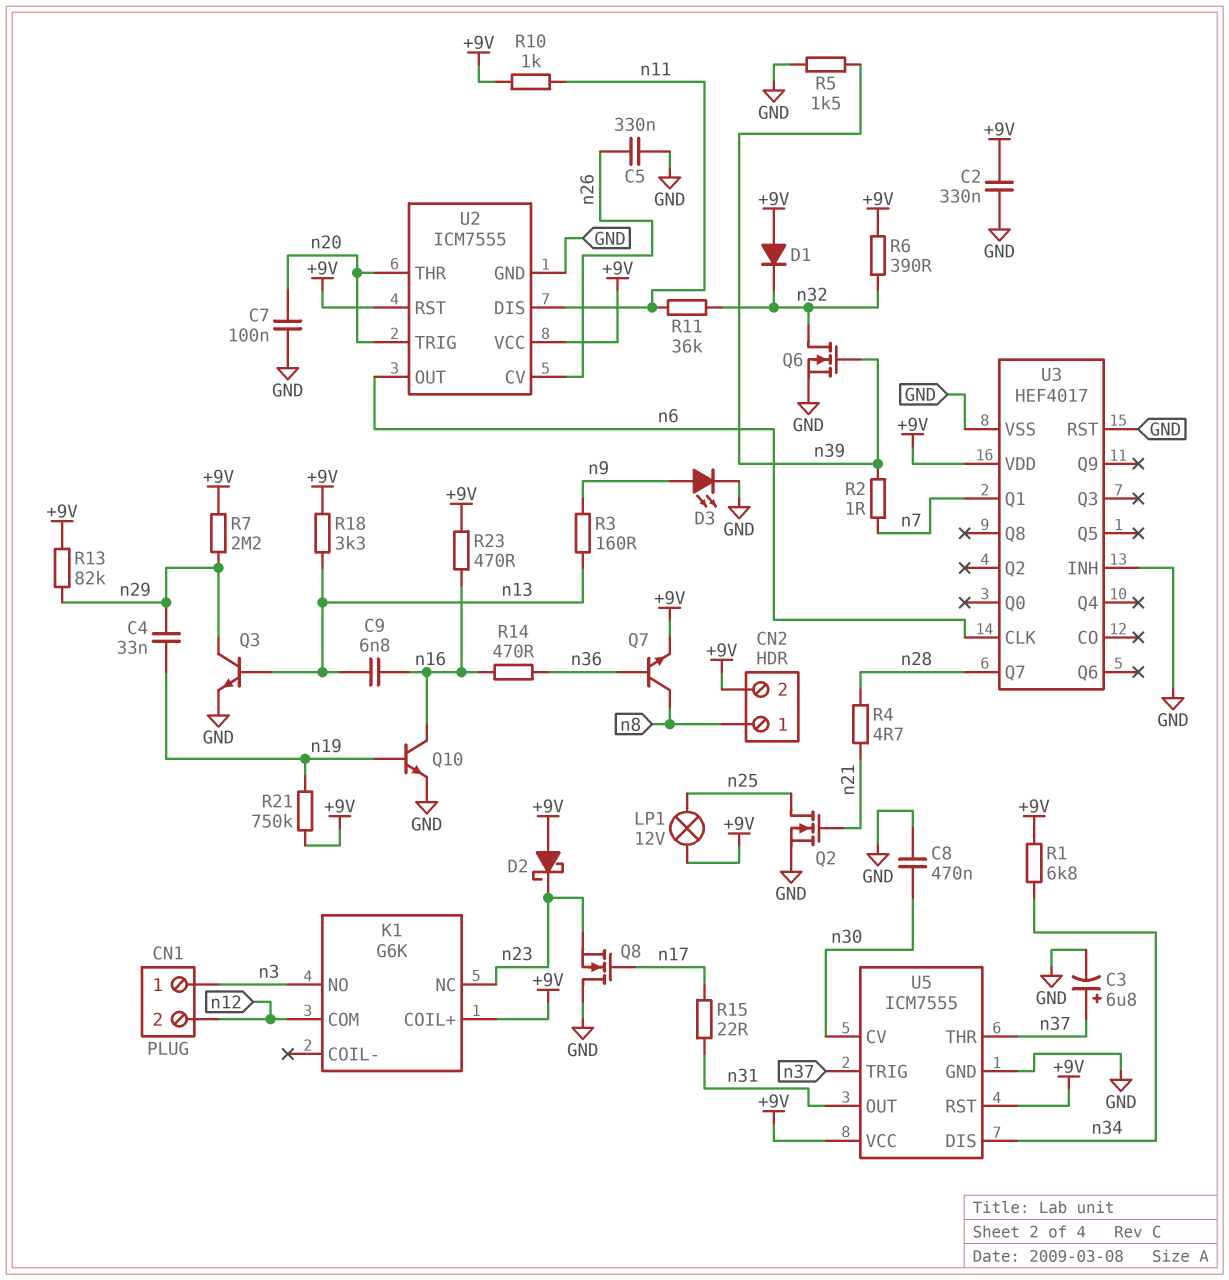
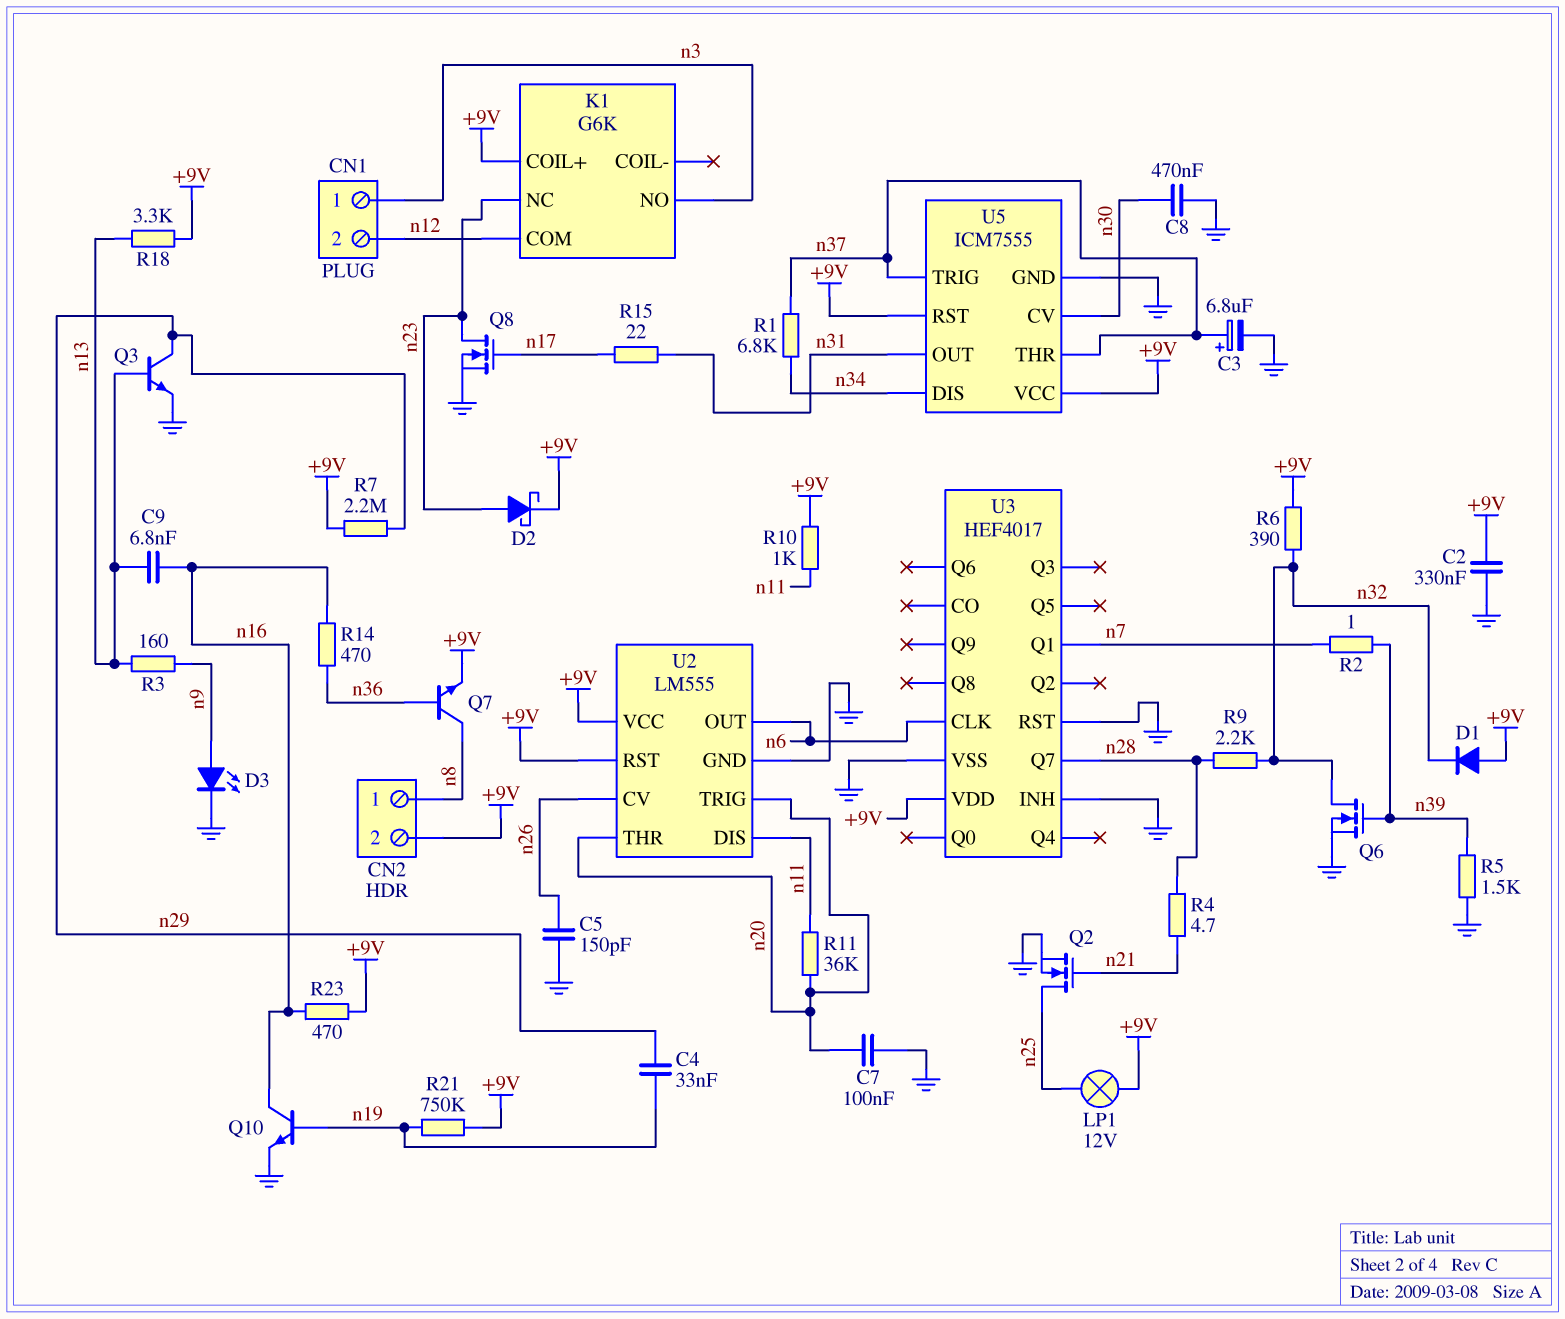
C5: 330nF (GND, n26) -> 150pF (GND, n26)
D2: schottky (A +9V, K n23) -> schottky (A n23, K +9V)
Q8: NMOS (G n17, D GND, S n23) -> NMOS (G n17, D n23, S GND)
R1: 6.8k (+9V, n34) -> 6.8k (n34, n37)
R9: none -> 2.2k (n28, n32)
R11: 36k (n11, n32) -> 36k (n11, n20)
R13: 82k (+9V, n29) -> none
U2: ICM7555 -> LM555

